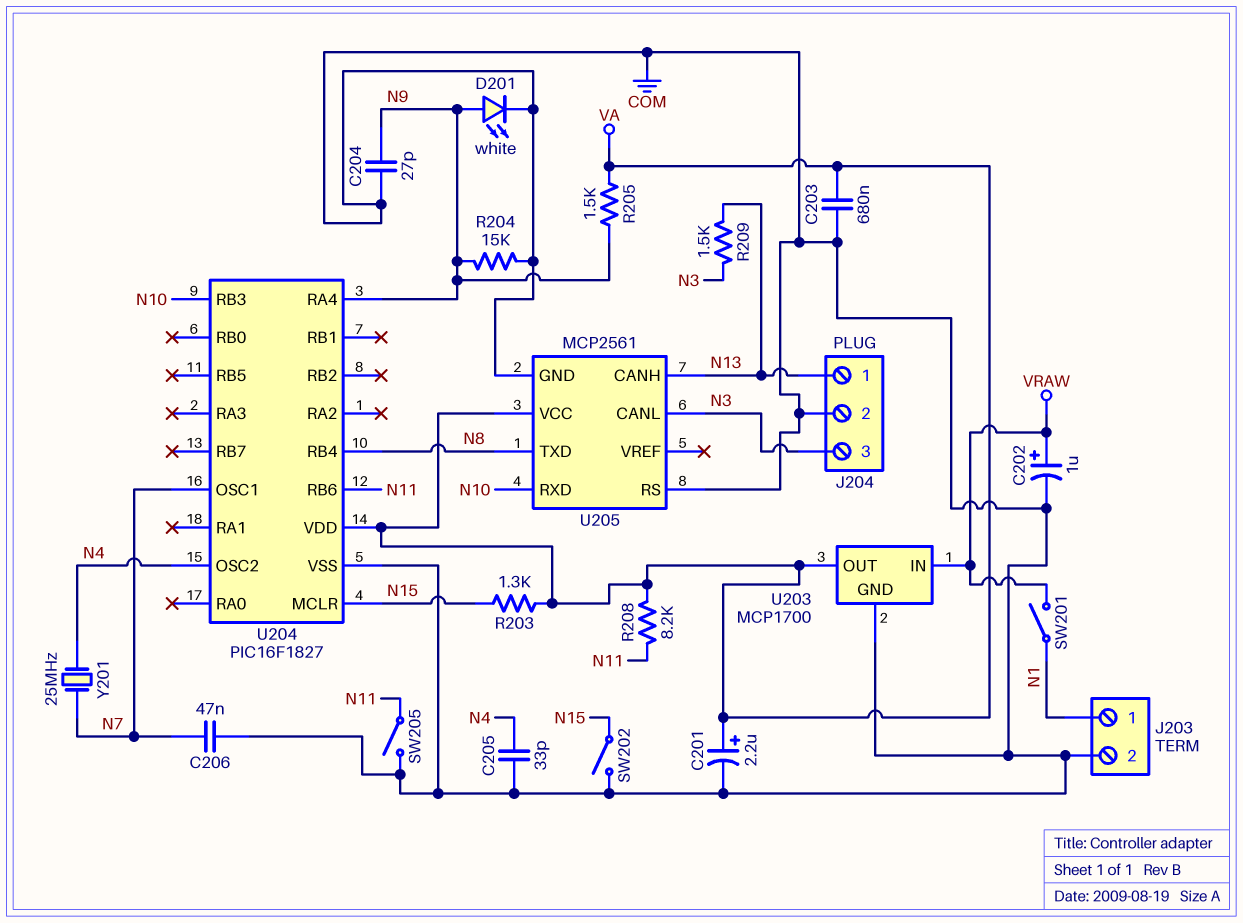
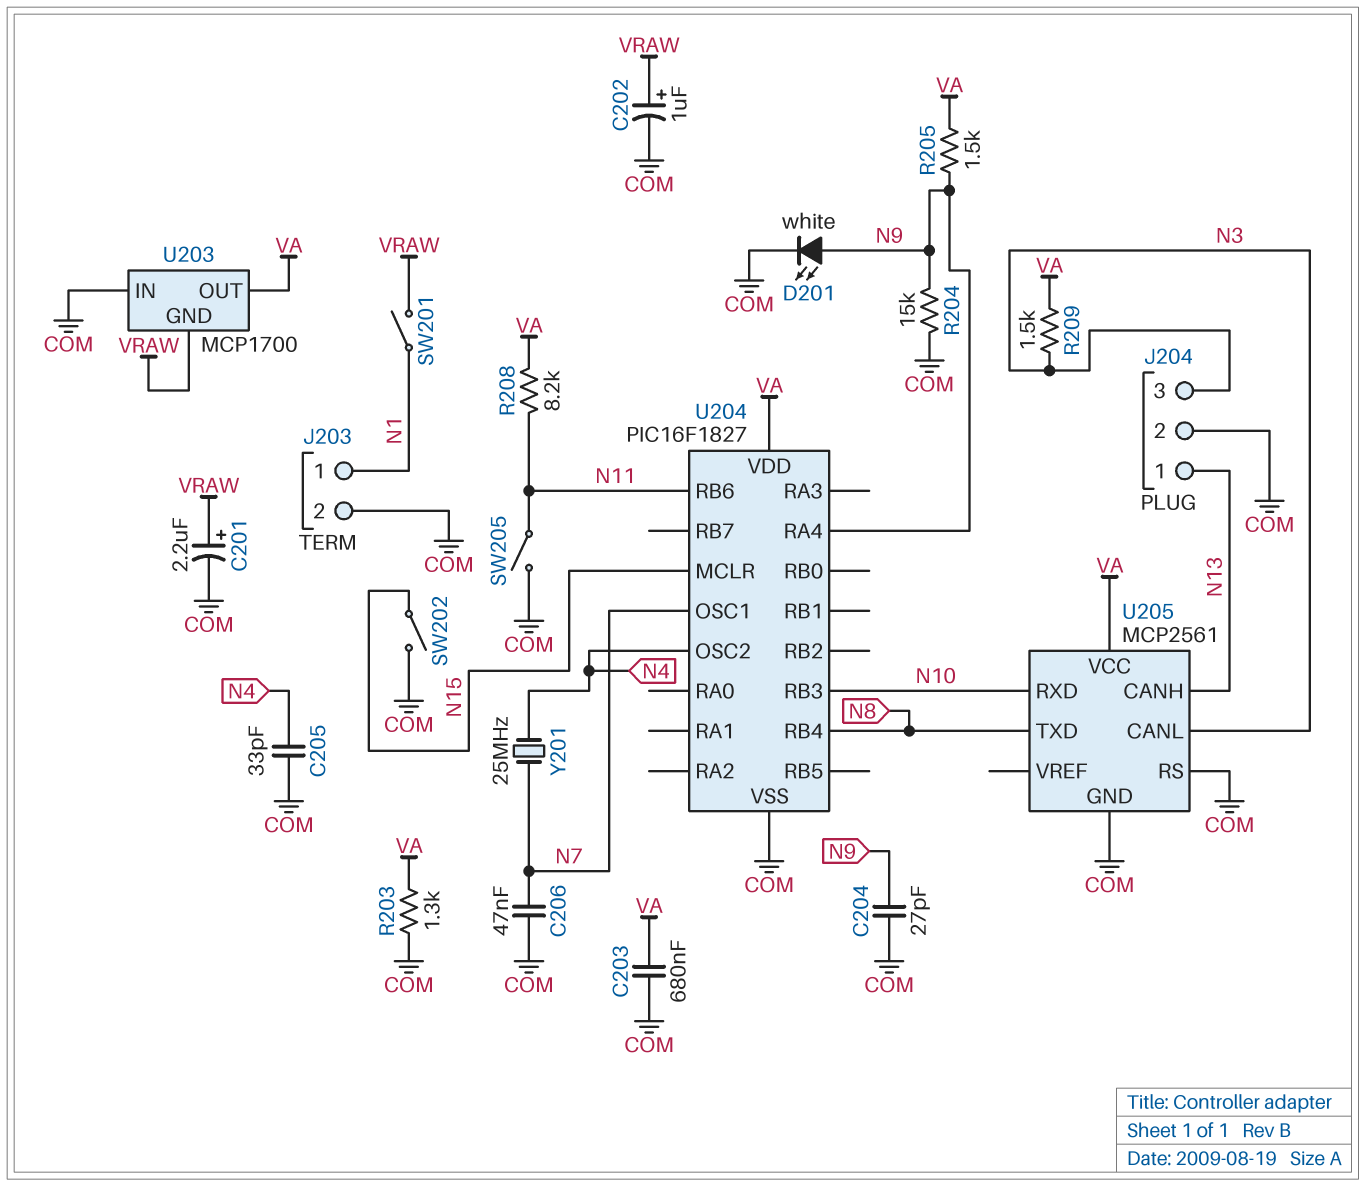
C201: 2.2uF (plus VA, minus COM) -> 2.2uF (plus VRAW, minus COM)
R203: 1.3k (N15, VA) -> 1.3k (COM, VA)
R209: 1.5k (N3, N13) -> 1.5k (N3, VA)
U203 pin GND: COM -> VRAW
U203 pin IN: VRAW -> COM

